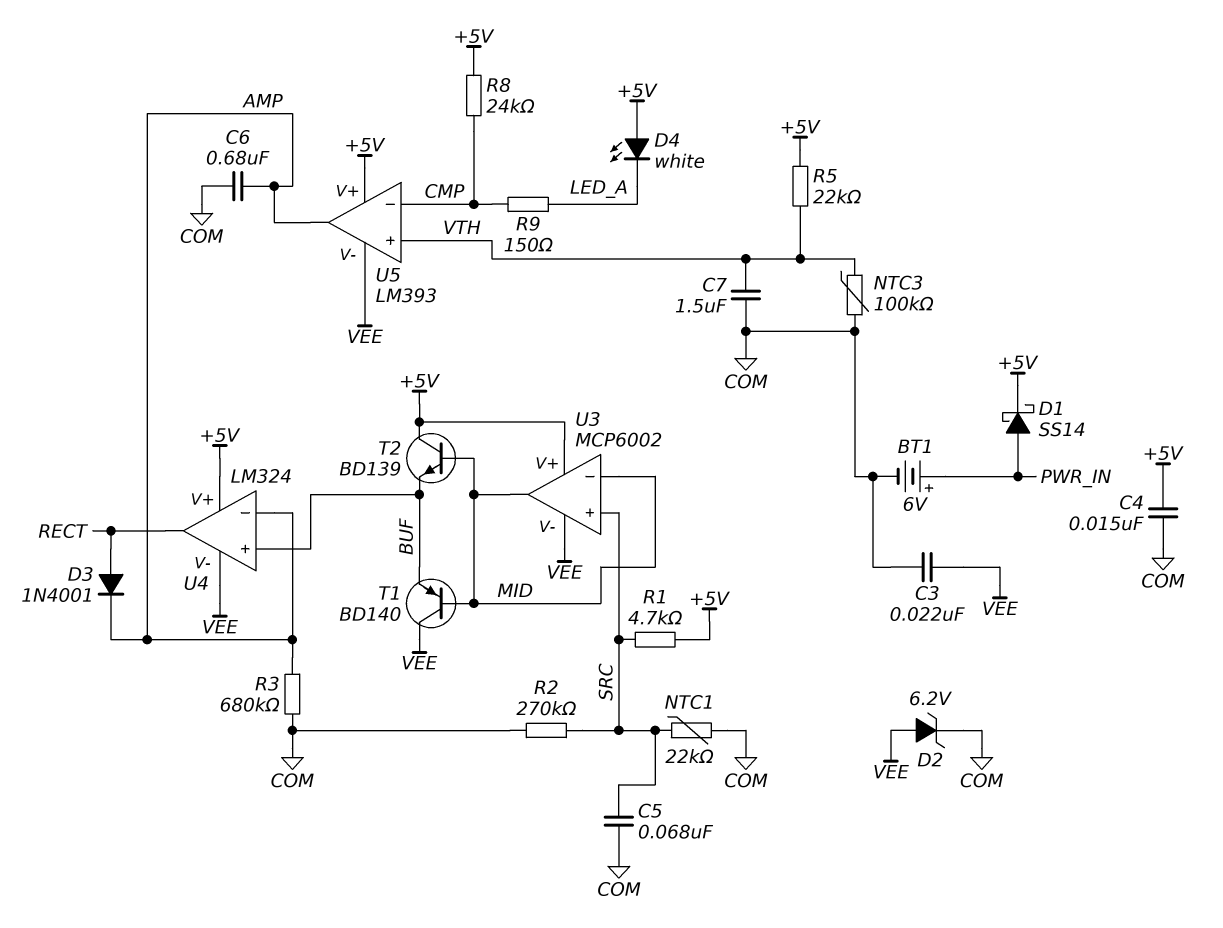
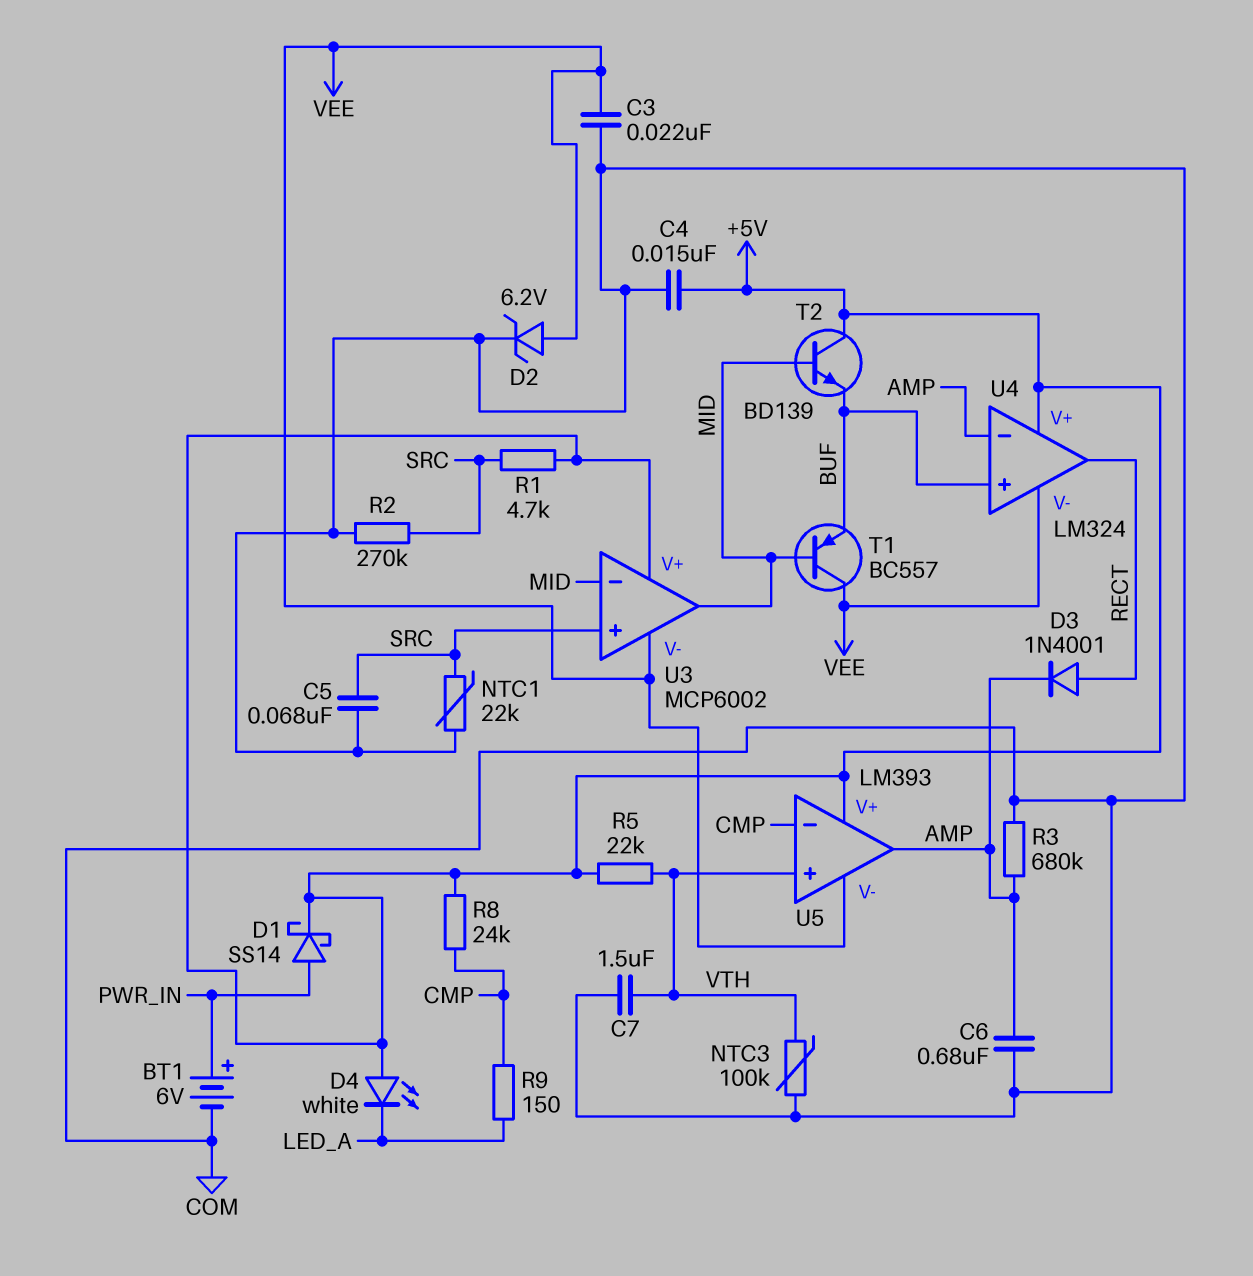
T1: PNP BD140 (B MID, C VEE, E BUF) -> PNP BC557 (B MID, C VEE, E BUF)

